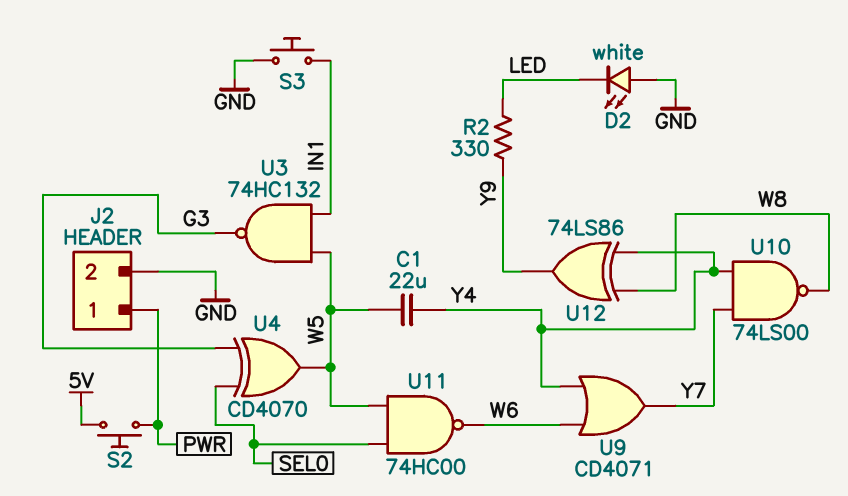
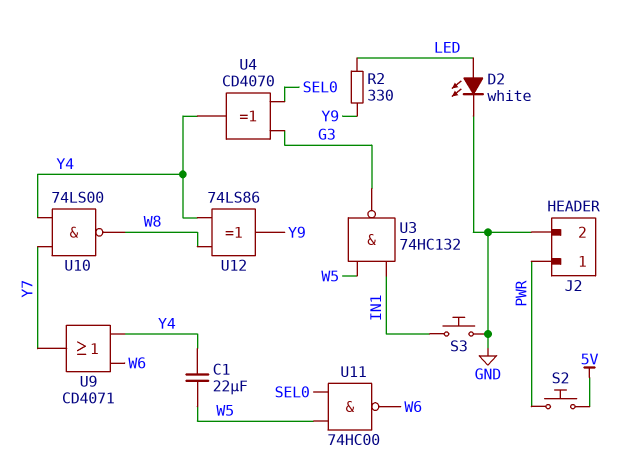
D2: LED white (A GND, K LED) -> LED white (A LED, K GND)
U4: XOR CD4070 (in G3, in SEL0, out W5) -> XOR CD4070 (in G3, in SEL0, out Y4)

